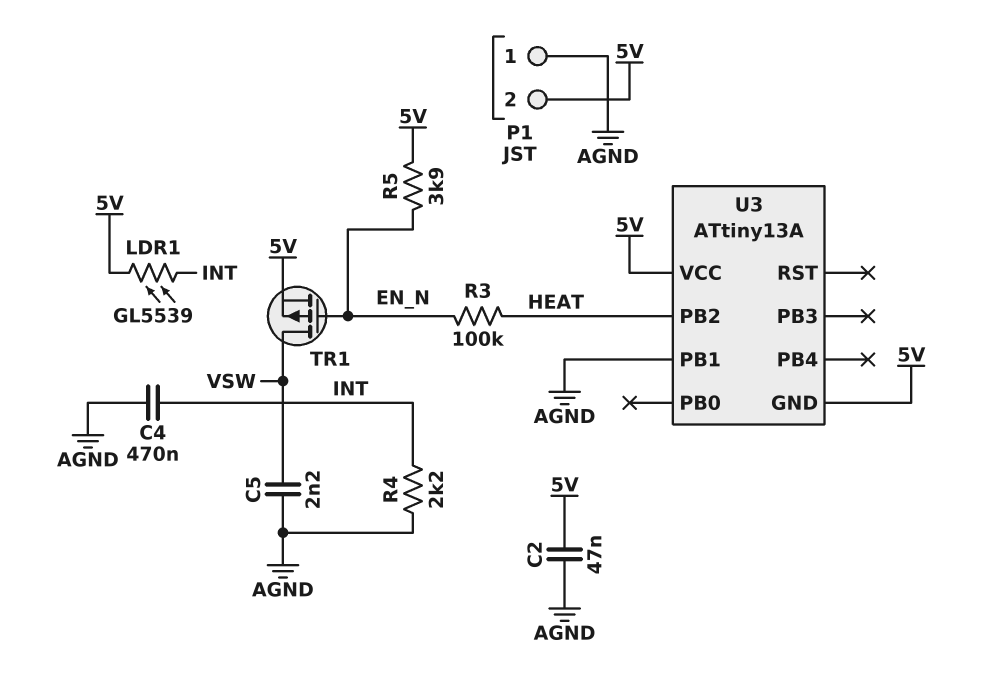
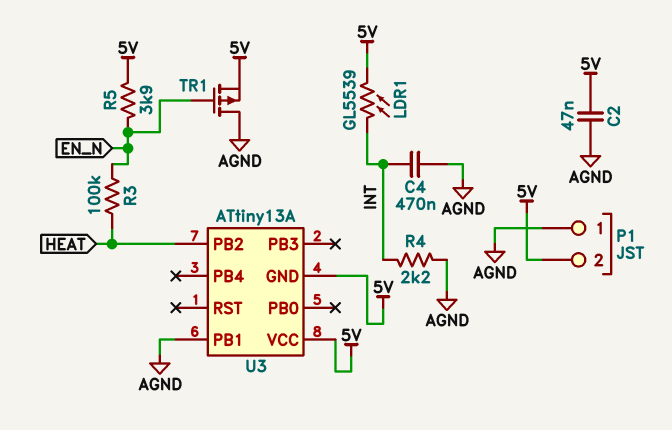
C5: 2.2nF (AGND, VSW) -> none
TR1: PMOS (G EN_N, D VSW, S 5V) -> PMOS (G EN_N, D AGND, S 5V)

